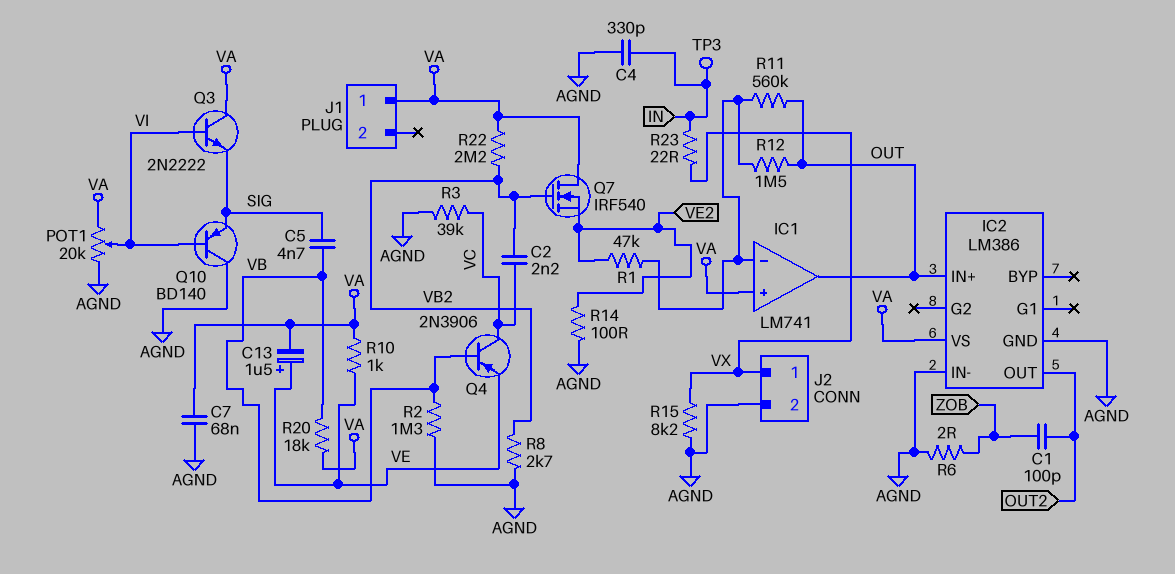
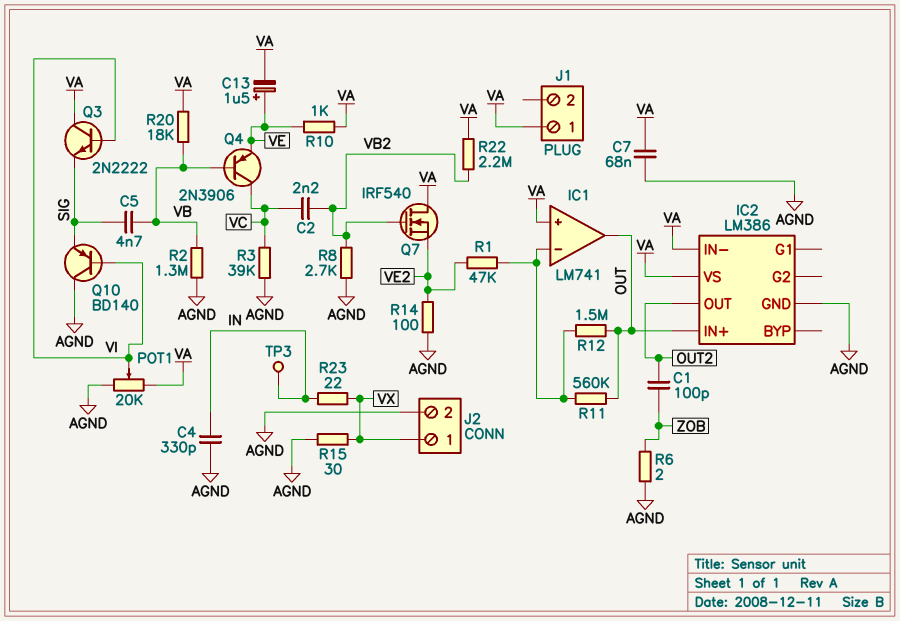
IC2 pin IN-: AGND -> VA
R15: 8.2k (AGND, VX) -> 30 (AGND, VX)

